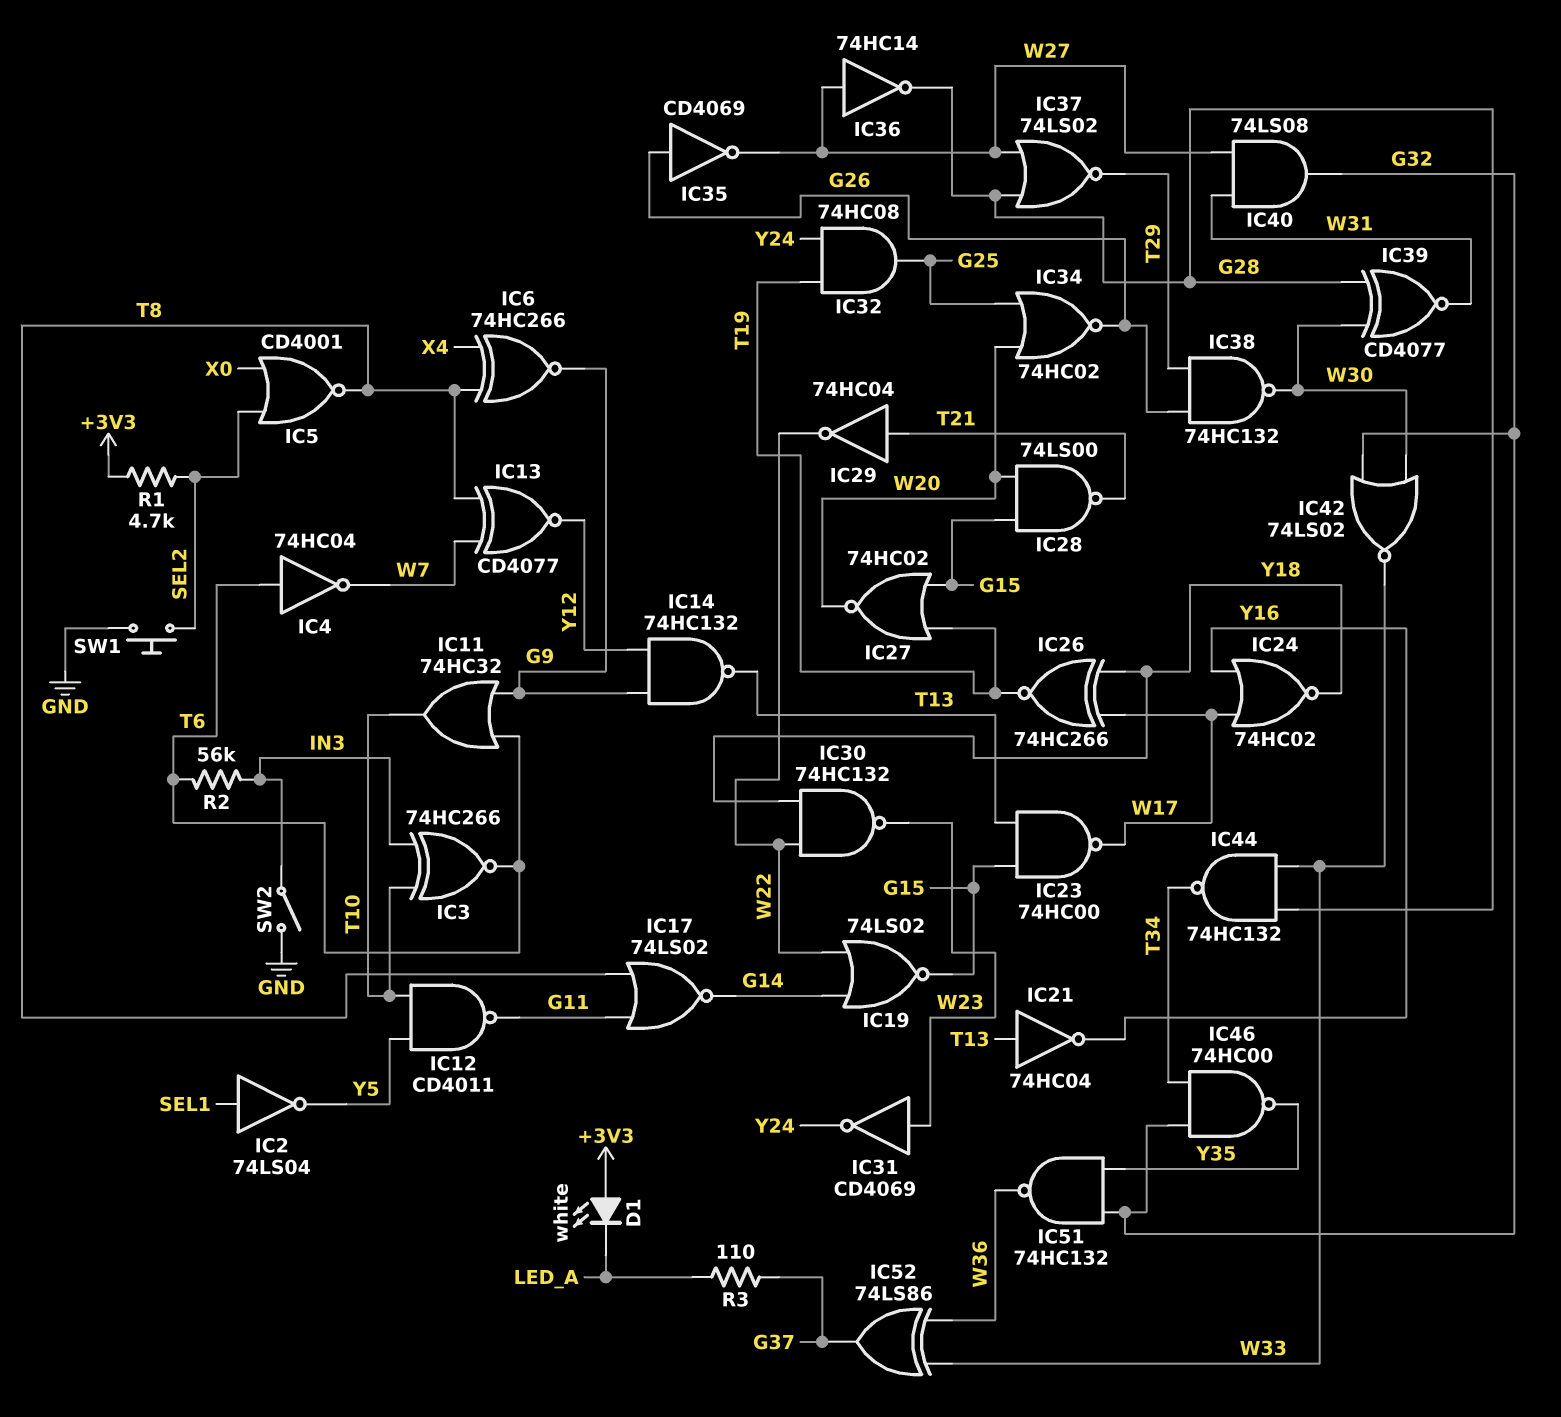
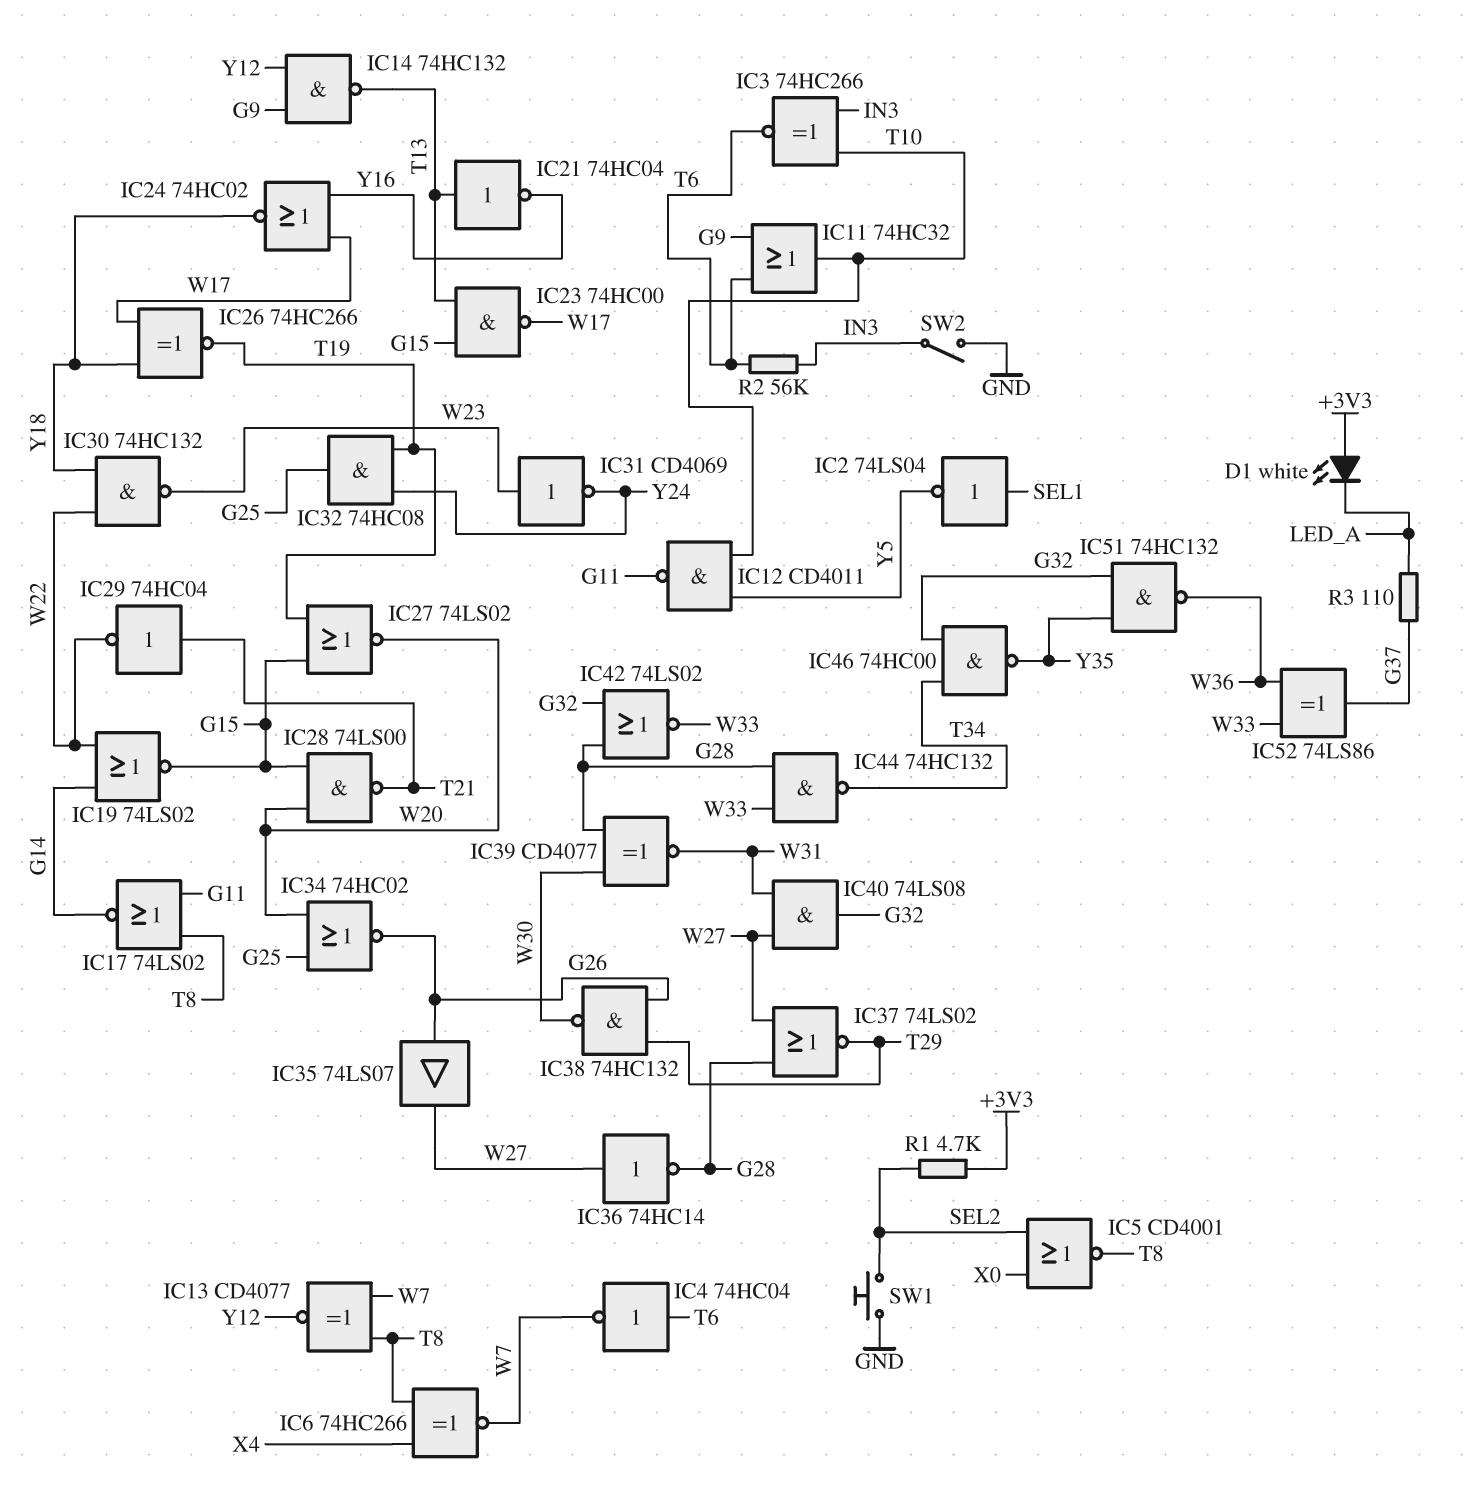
IC6: XNOR 74HC266 (in T8, in X4, out G9) -> XNOR 74HC266 (in T8, in X4, out W7)
IC27: NOR 74HC02 (in G15, in T19, out W20) -> NOR 74LS02 (in G15, in T19, out W20)
IC35: NOT CD4069 (in G26, out W27) -> buffer 74LS07 (in G26, out W27)
IC42: NOR 74LS02 (in G32, in W30, out W33) -> NOR 74LS02 (in G28, in G32, out W33)

